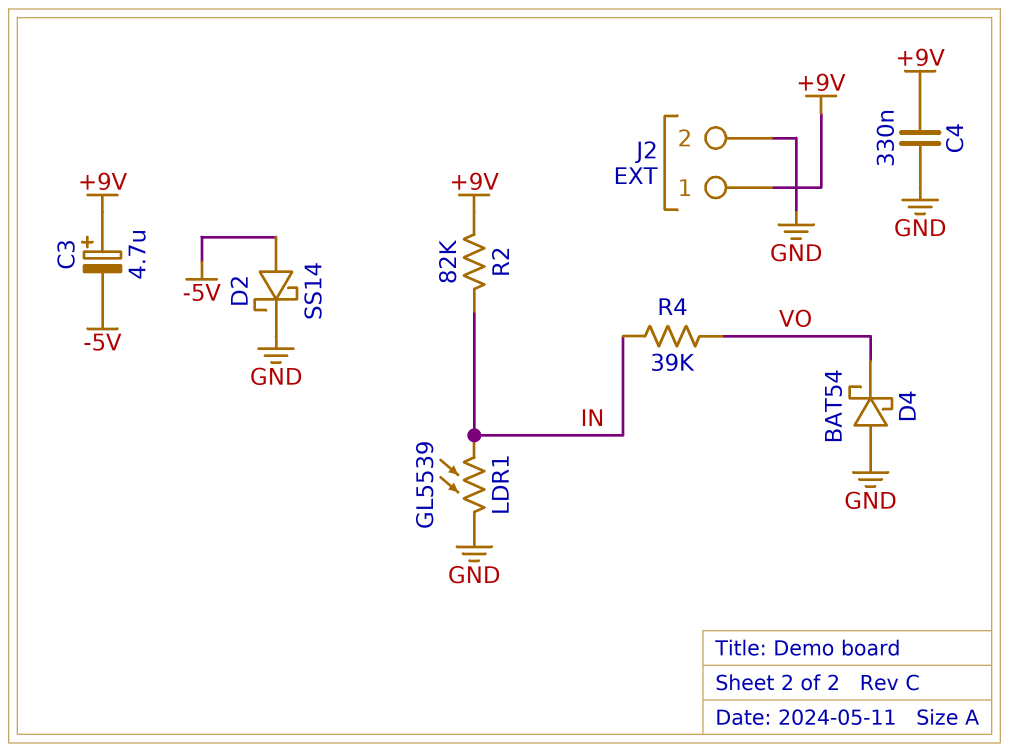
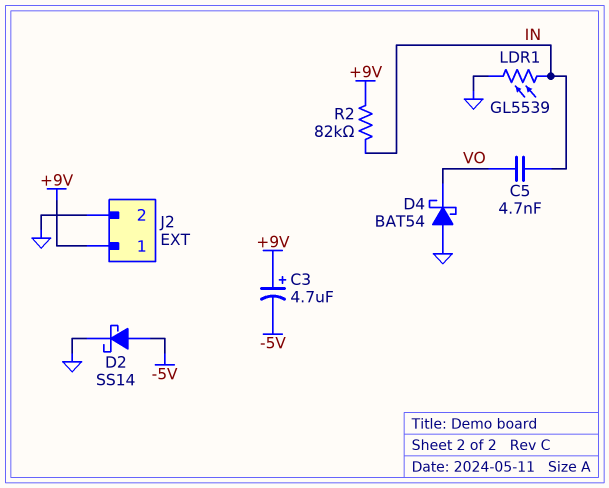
C4: 330nF (+9V, GND) -> none
C5: none -> 4.7nF (IN, VO)
R4: 39k (IN, VO) -> none

